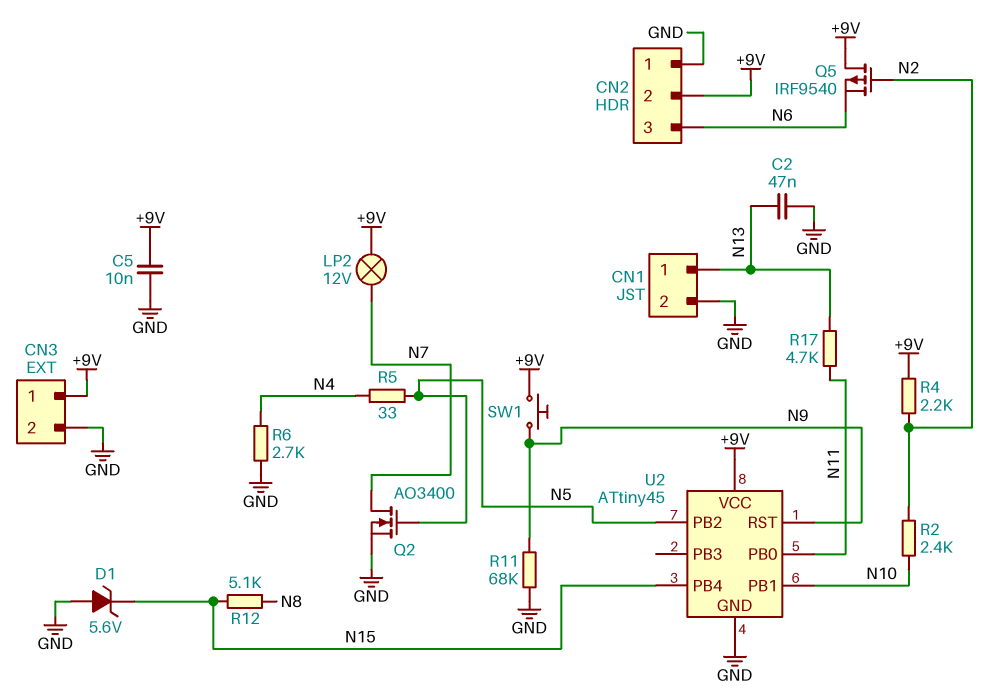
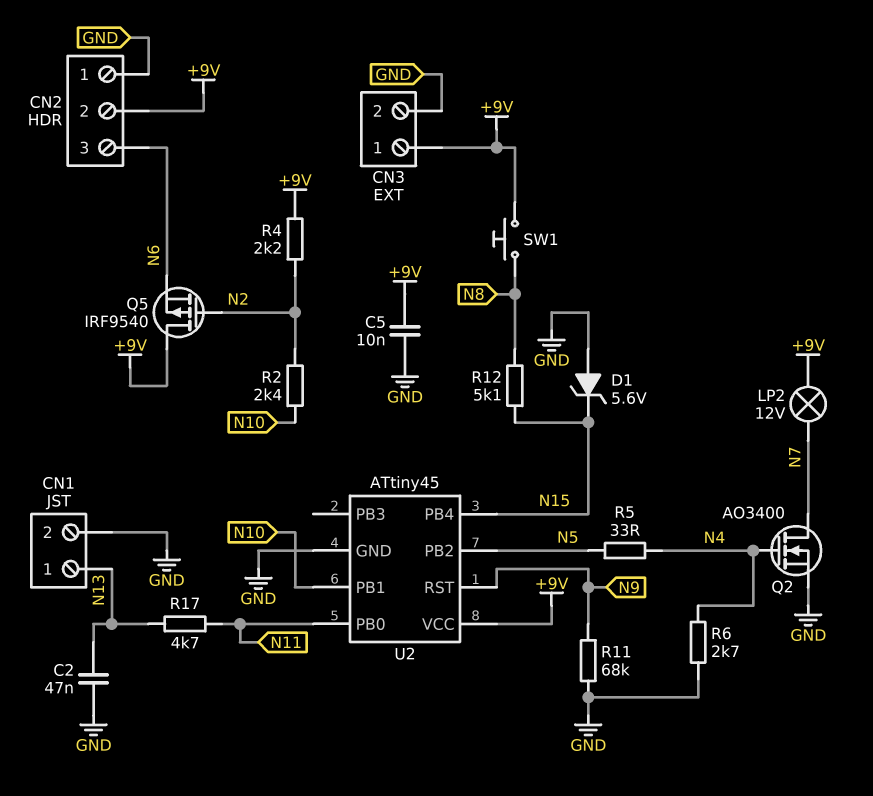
Q2: NMOS AO3400 (G N5, D N7, S GND) -> NMOS AO3400 (G N4, D N7, S GND)
SW1: button (+9V, N9) -> button (+9V, N8)

